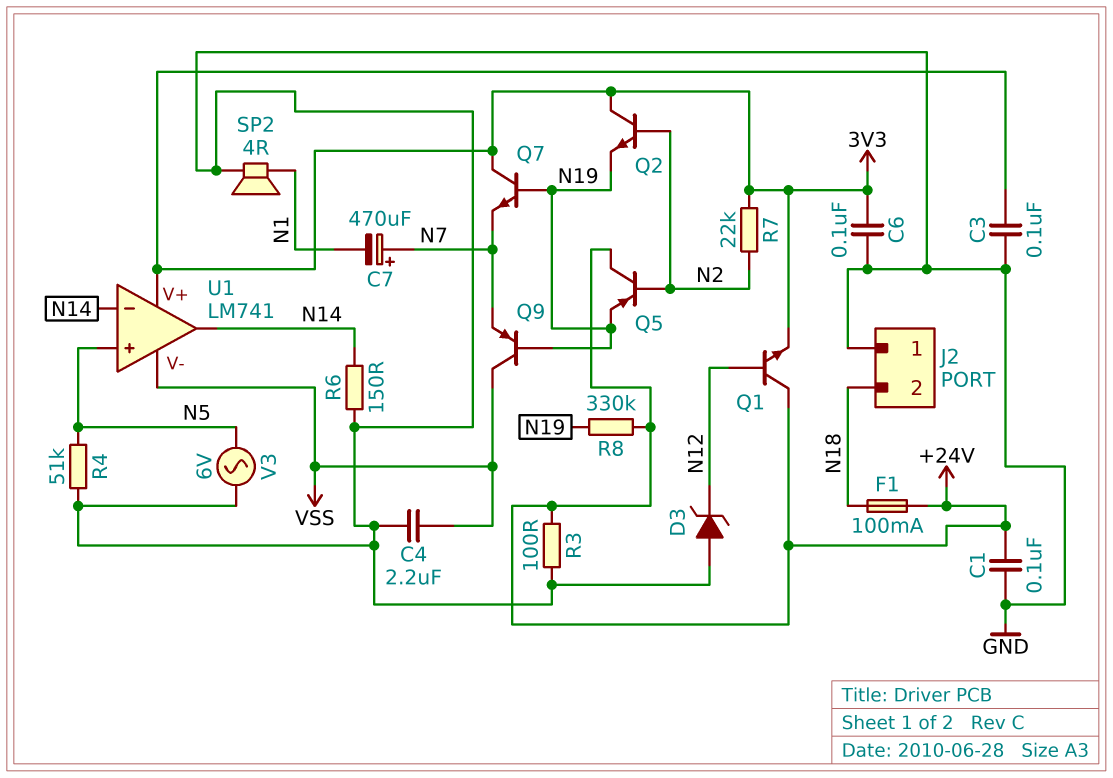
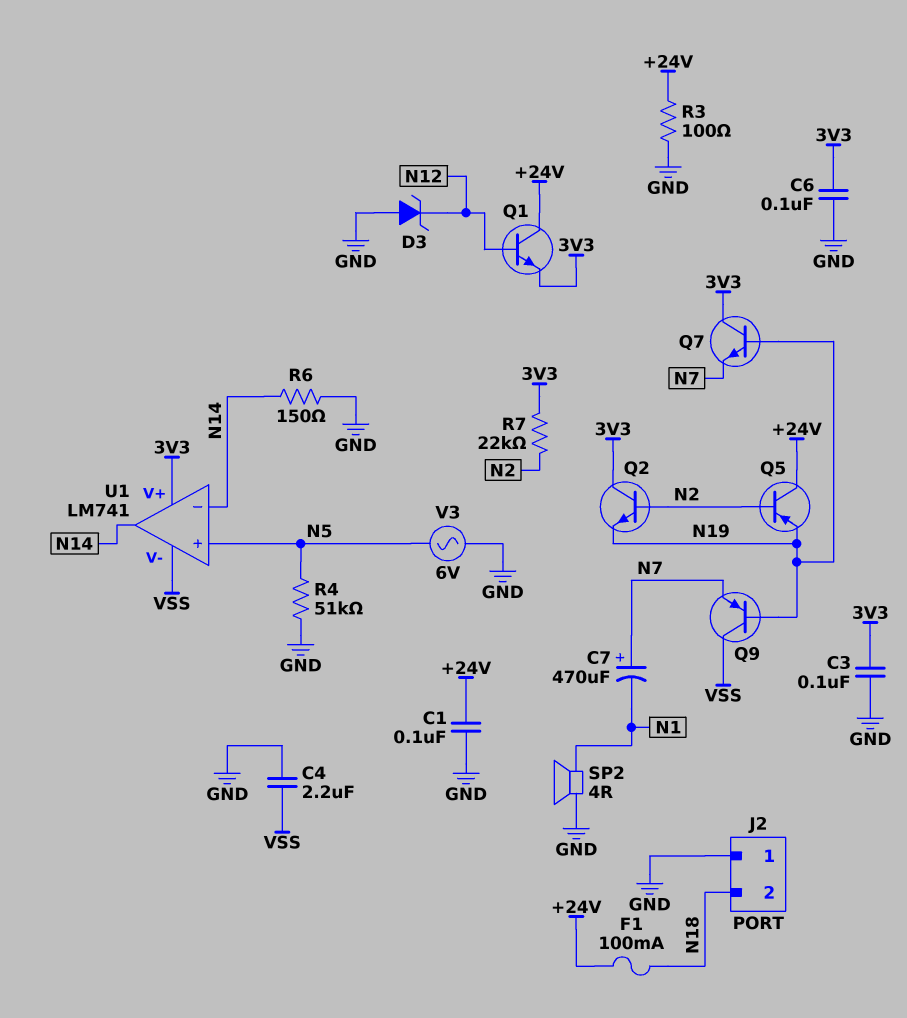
R8: 330k (+24V, N19) -> none

